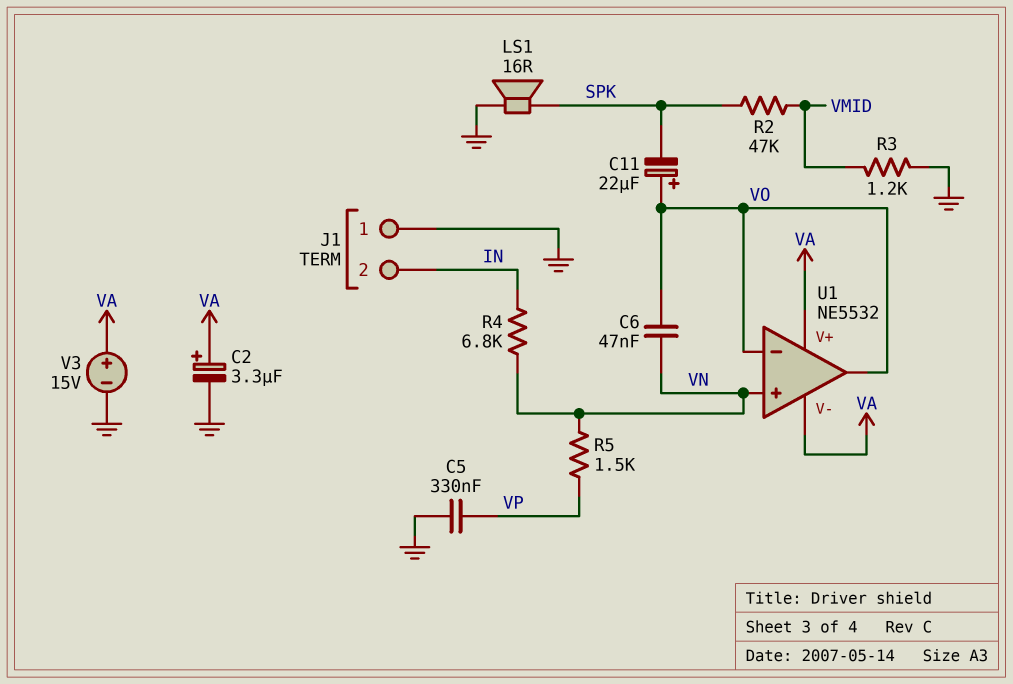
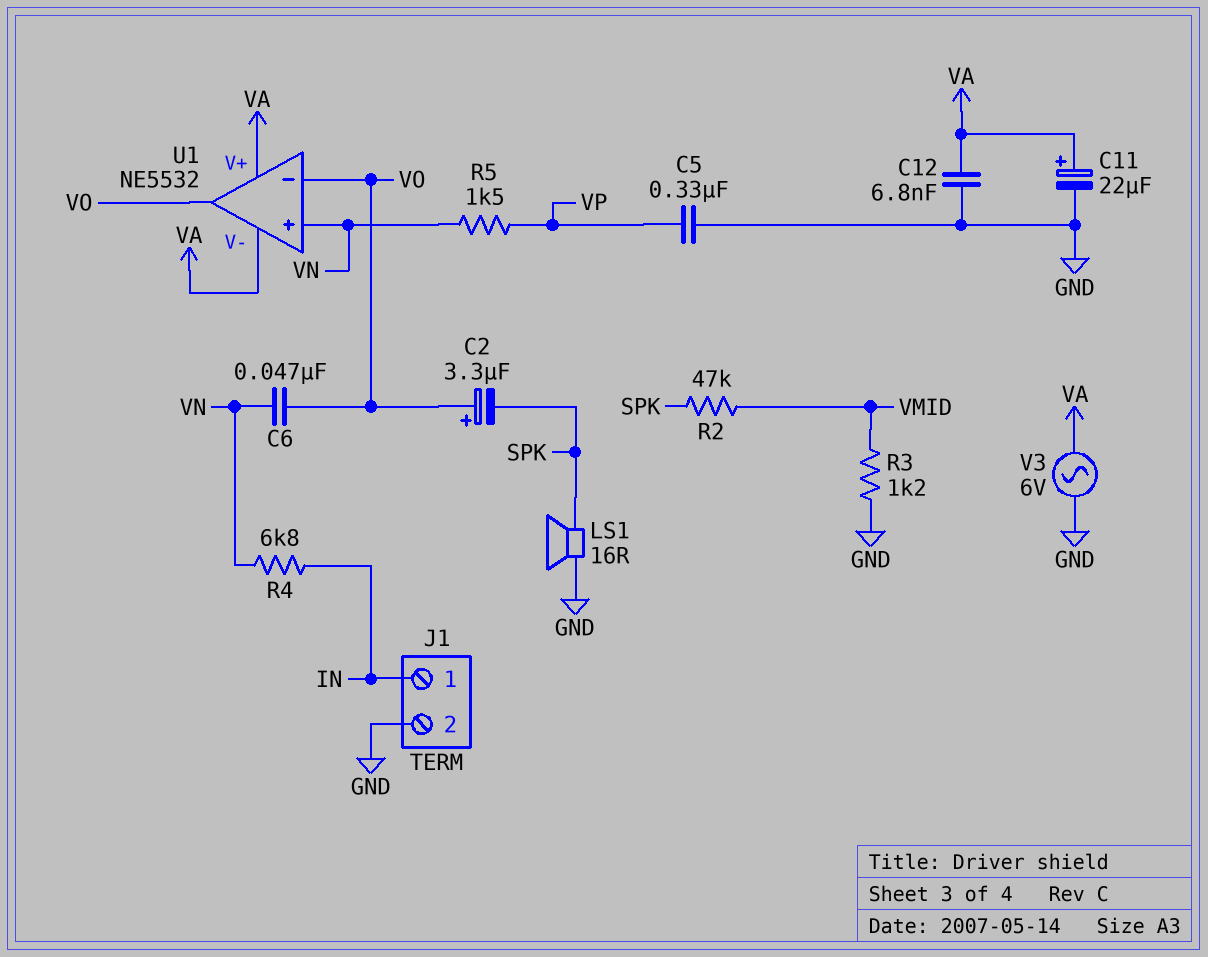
C2: 3.3uF (plus VA, minus GND) -> 3.3uF (plus VO, minus SPK)
C11: 22uF (plus VO, minus SPK) -> 22uF (plus VA, minus GND)
C12: none -> 6.8nF (GND, VA)
J1 pin 1: GND -> IN
J1 pin 2: IN -> GND
V3: 15V (plus VA, minus GND) -> AC 6V (GND, VA)

